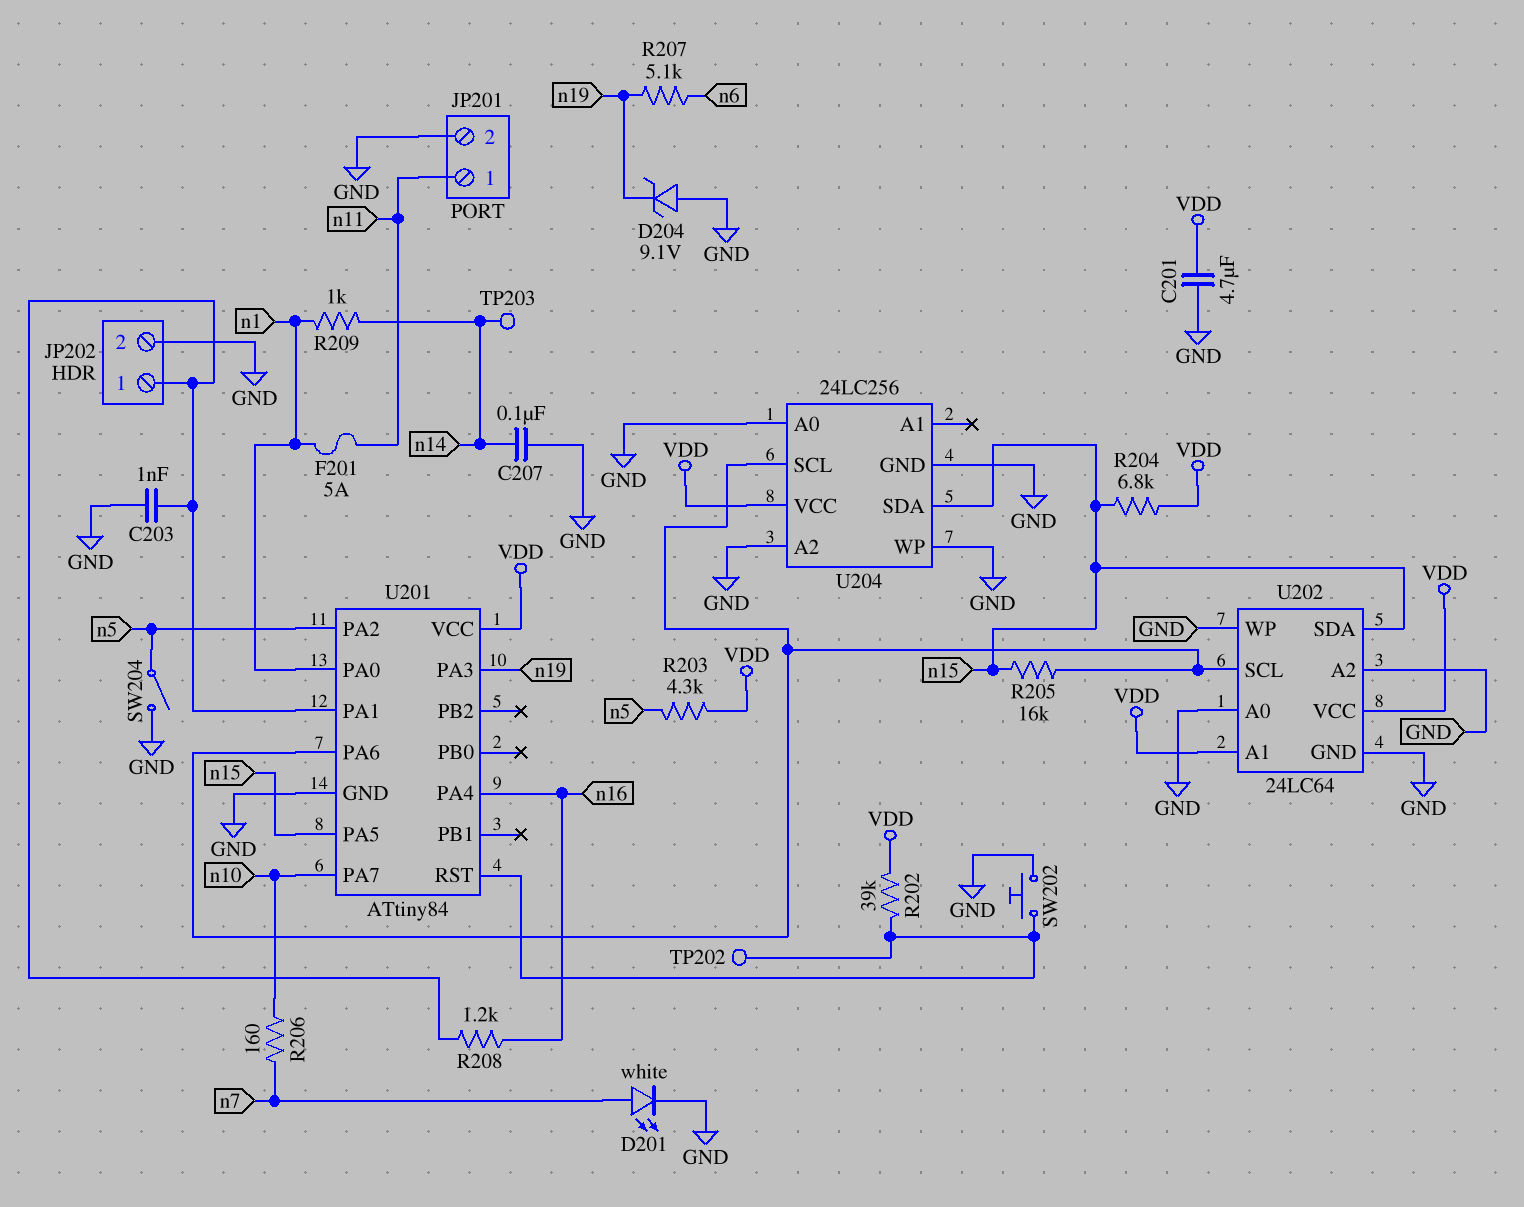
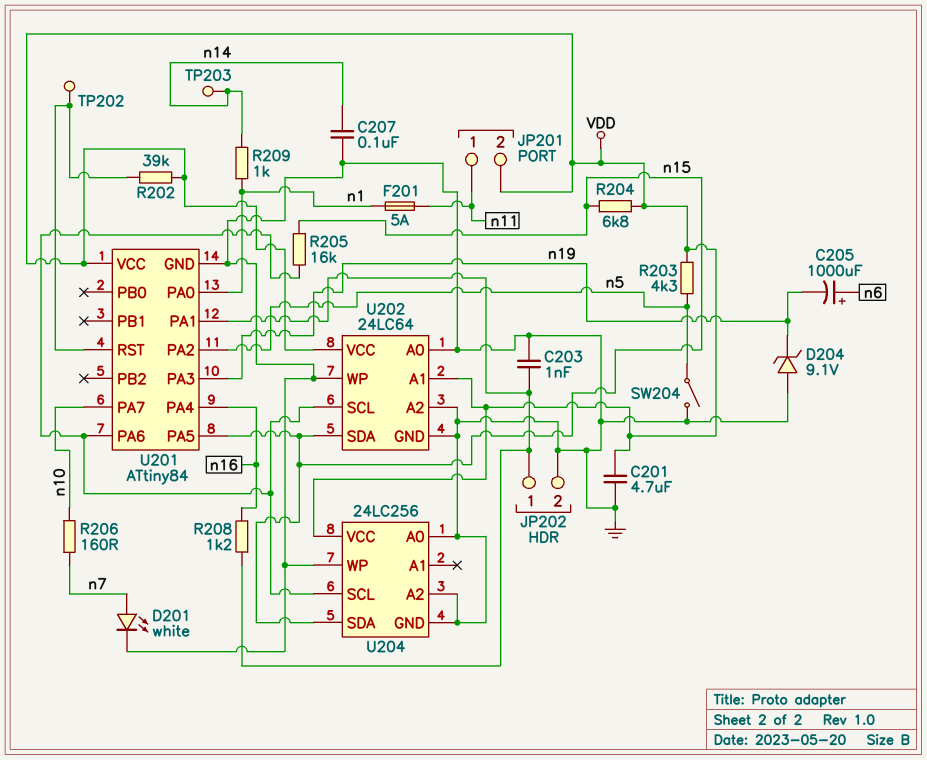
C205: none -> 1000uF (plus n6, minus n19)
JP201 pin 2: GND -> VDD
R207: 5.1k (n6, n19) -> none
SW202: button (GND, U201/RST) -> none

